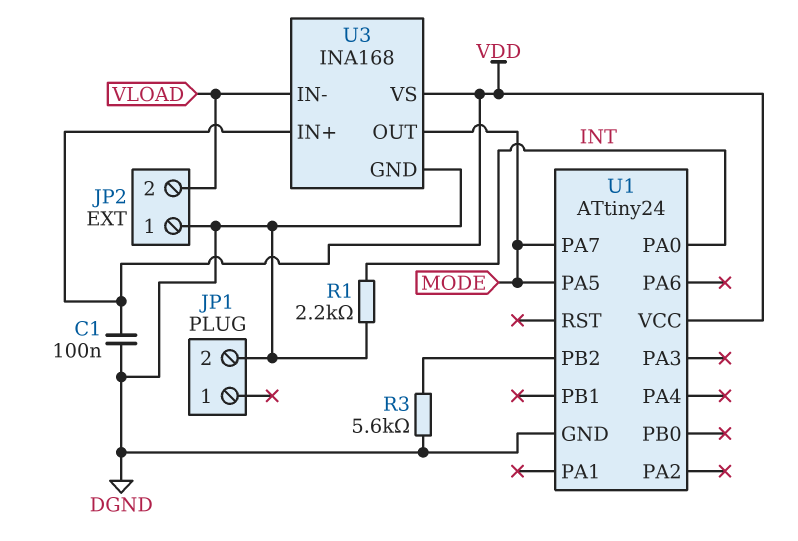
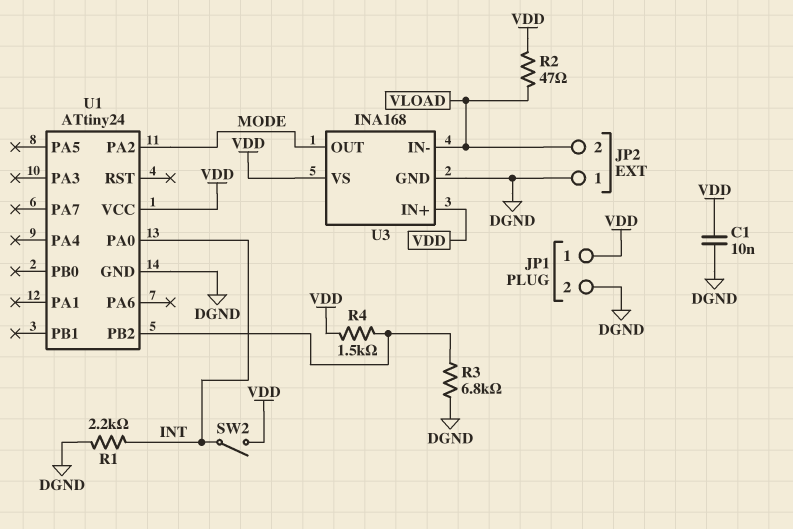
C1: 100nF (DGND, VDD) -> 10nF (DGND, VDD)
JP1 pin 1: none -> VDD
R2: none -> 47 (VDD, VLOAD)
R3: 5.6k (DGND, U1/PB2) -> 6.8k (DGND, U1/PB2)
R4: none -> 1.5k (U1/PB2, VDD)
SW2: none -> switch (INT, VDD)
U1 pin PA2: none -> MODE
U1 pin PA5: MODE -> none
U1 pin PA7: MODE -> none

